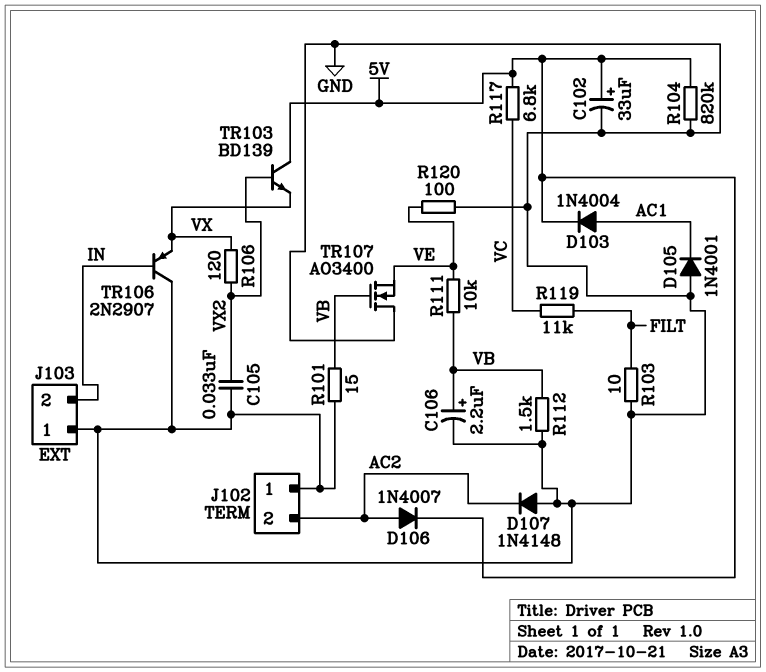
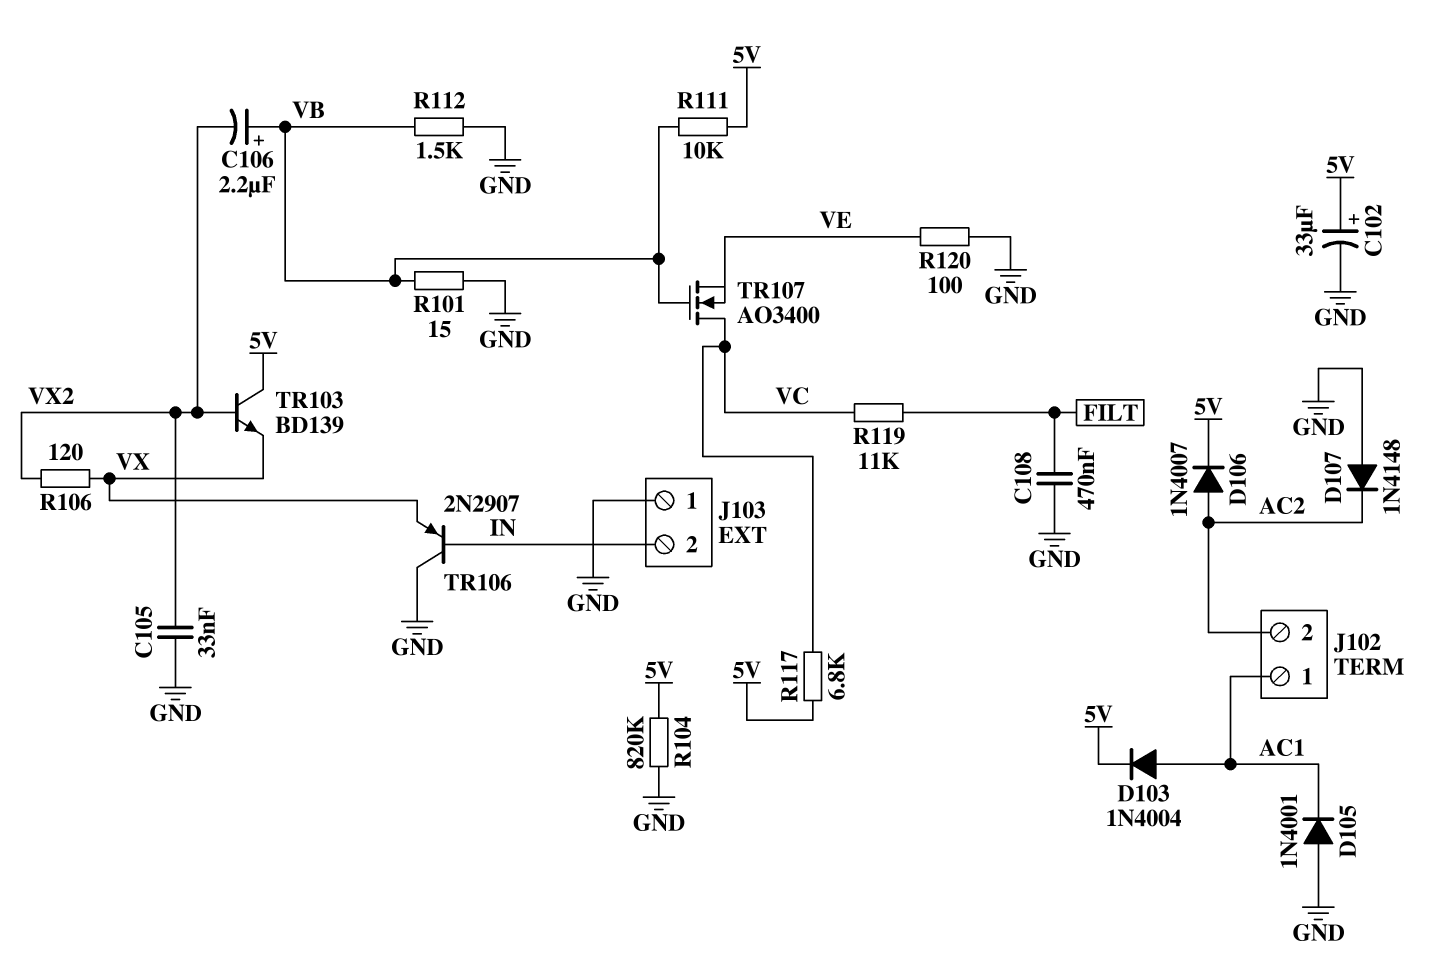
C106: 2.2uF (plus VB, minus GND) -> 2.2uF (plus VB, minus VX2)
C108: none -> 470nF (FILT, GND)
J102 pin 1: GND -> AC1
R103: 10 (FILT, GND) -> none
R111: 10k (VB, VE) -> 10k (5V, VB)
TR107: NMOS AO3400 (G VB, D GND, S VE) -> NMOS AO3400 (G VB, D VC, S VE)

